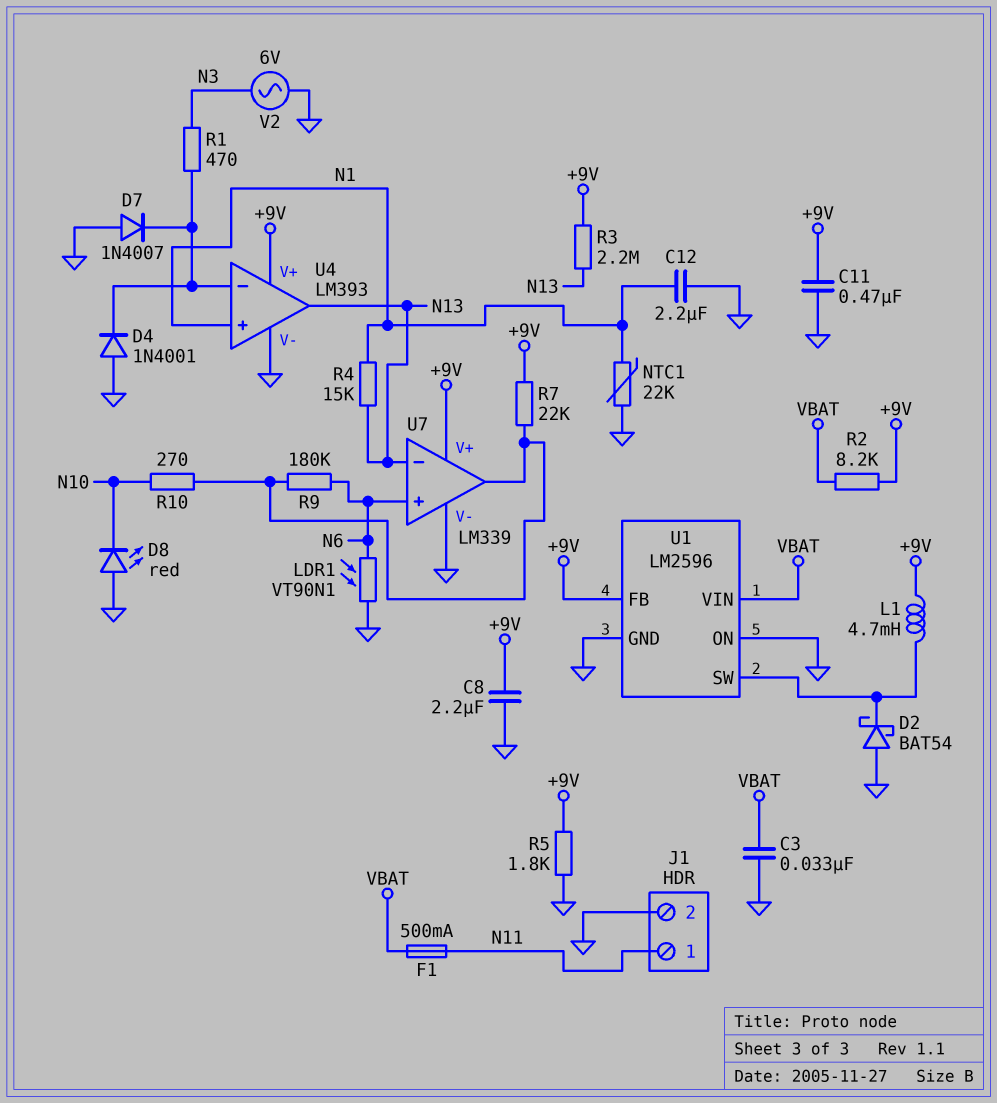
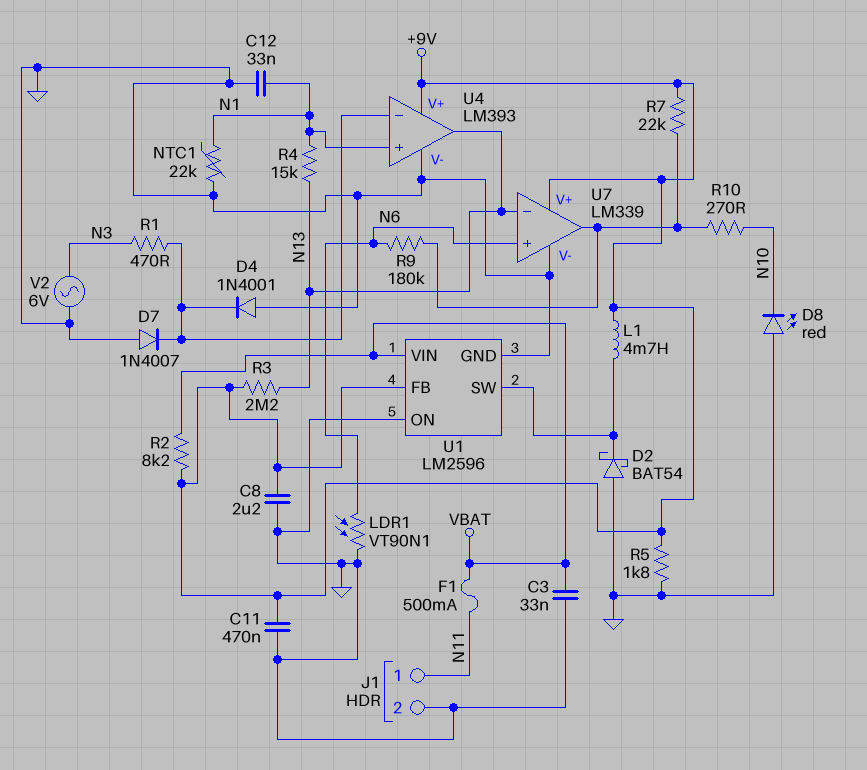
C12: 2.2uF (GND, N1) -> 33nF (GND, N1)

